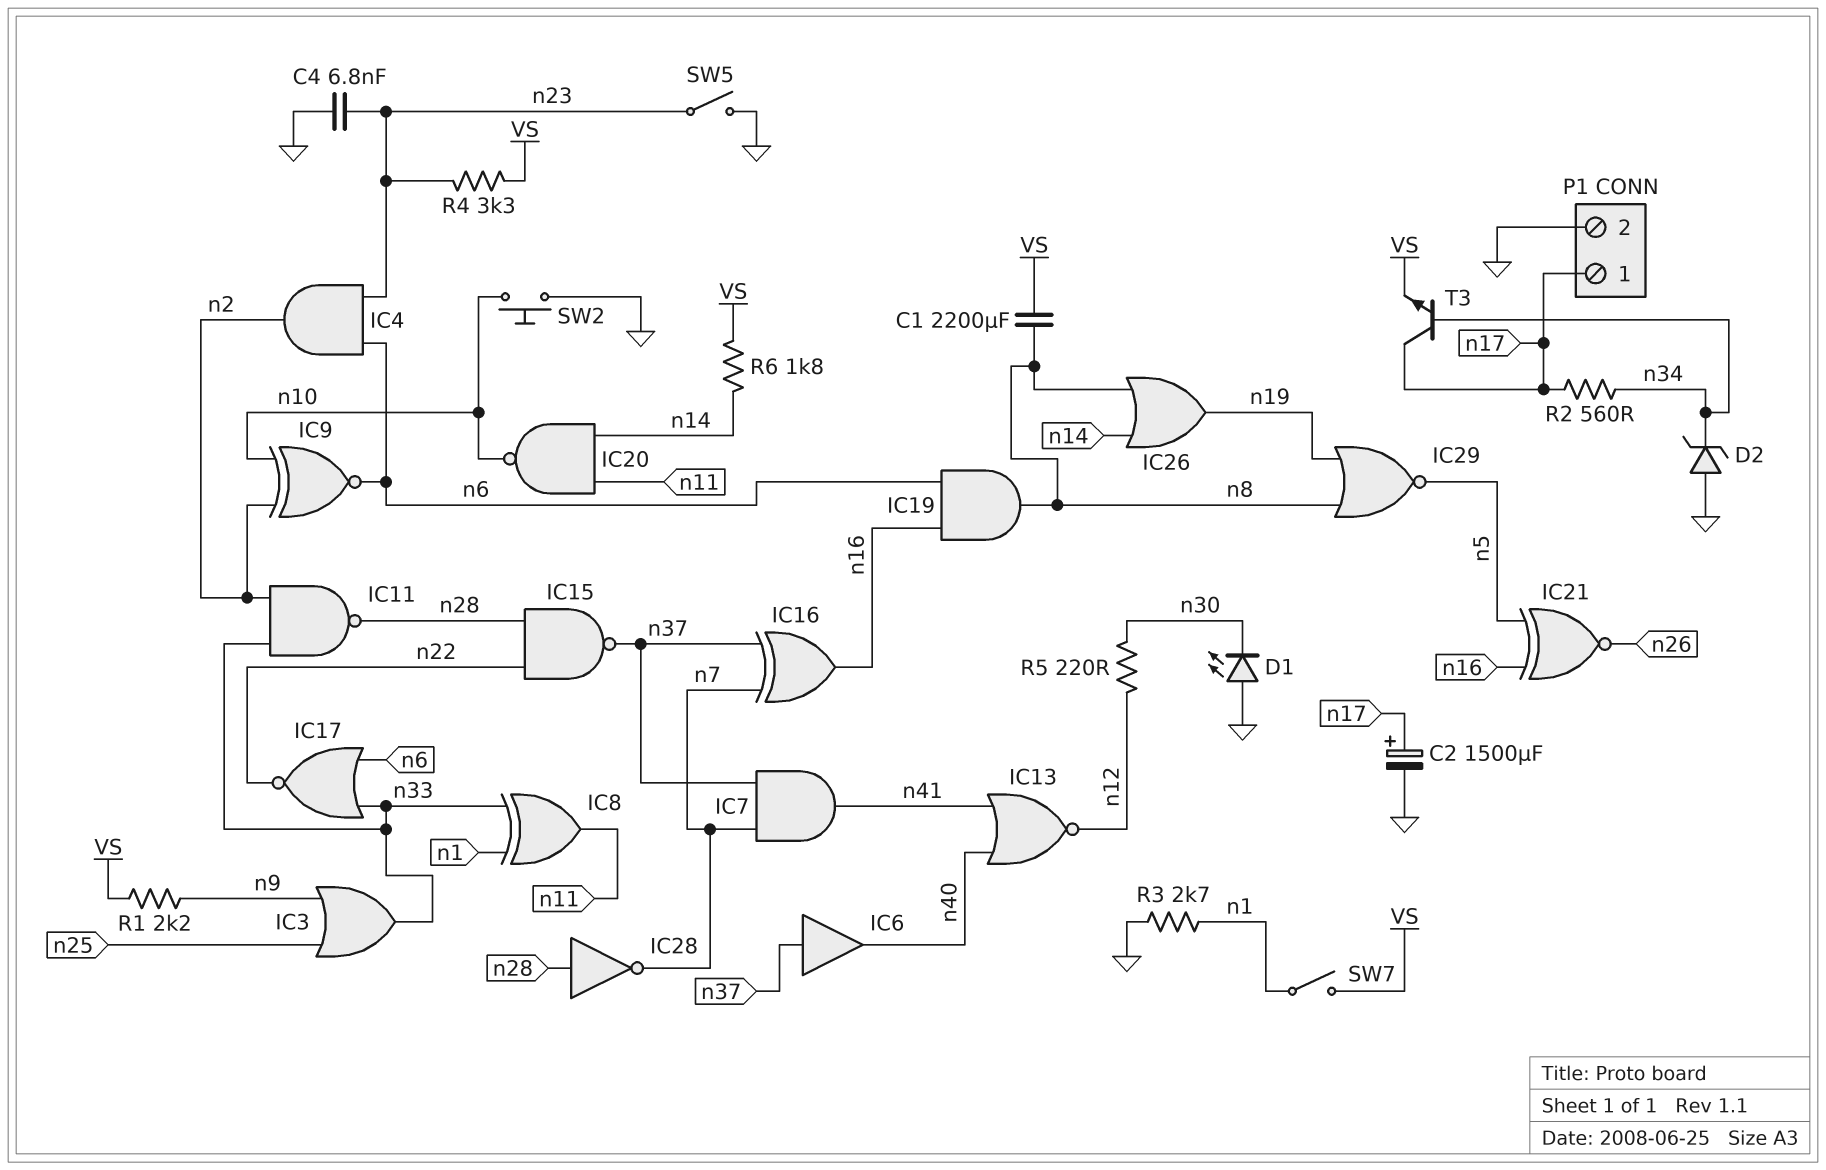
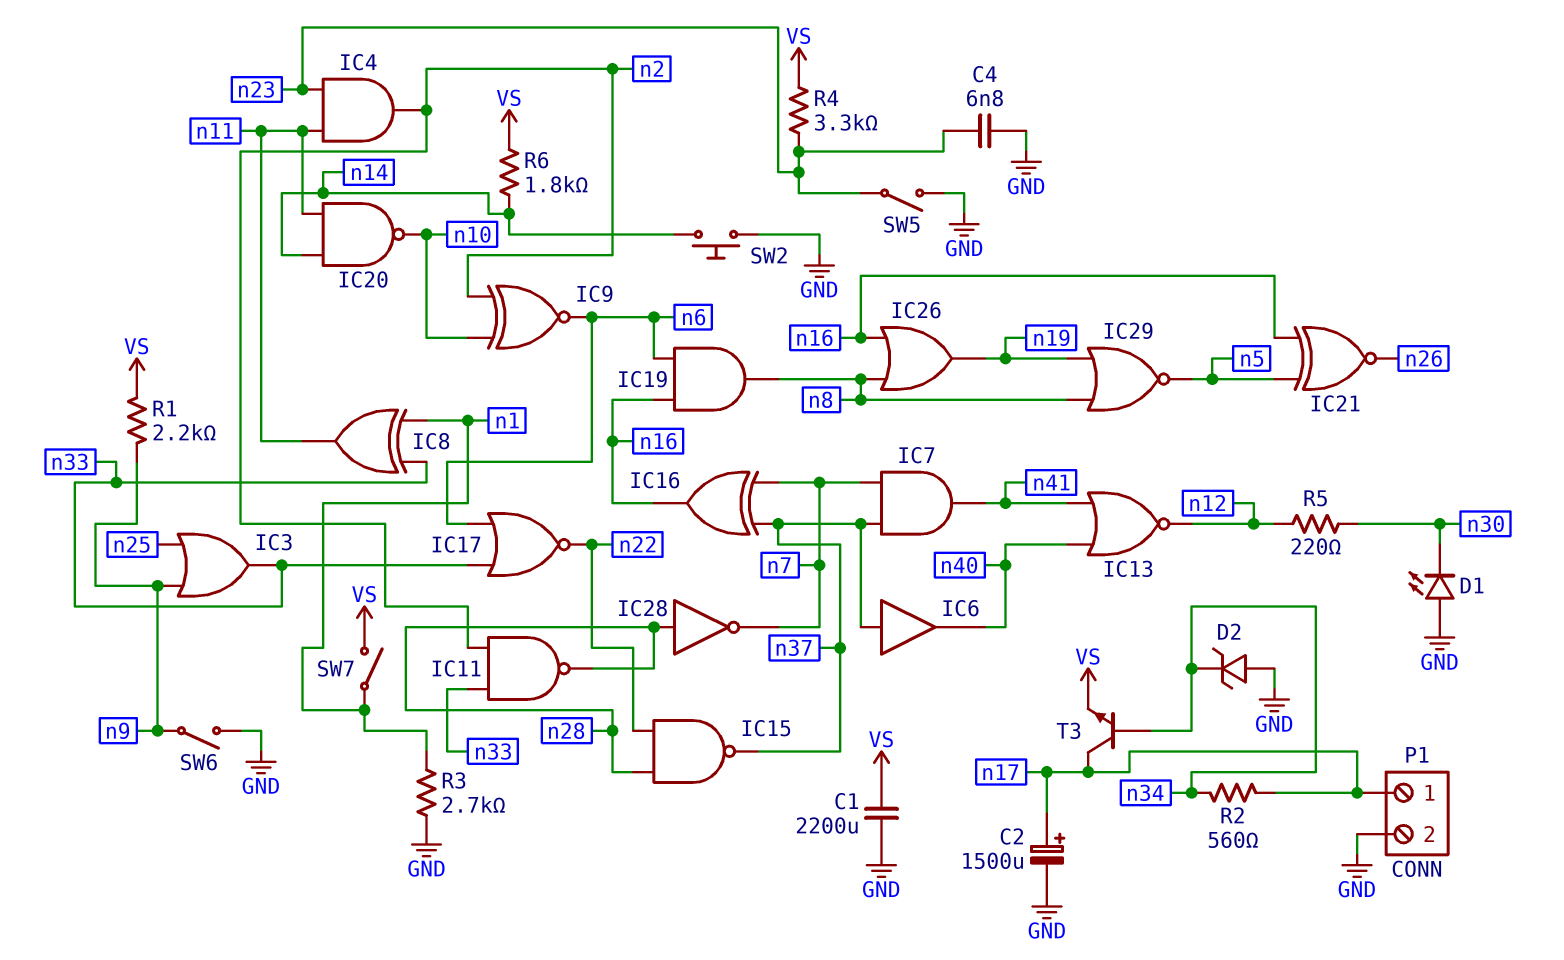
C1: 2200uF (VS, n8) -> 2200uF (GND, VS)
IC4: AND (in n6, in n23, out n2) -> AND (in n11, in n23, out n2)
IC26: OR (in n8, in n14, out n19) -> OR (in n8, in n16, out n19)
SW2: button (GND, n10) -> button (GND, n14)
SW6: none -> switch (GND, n9)

